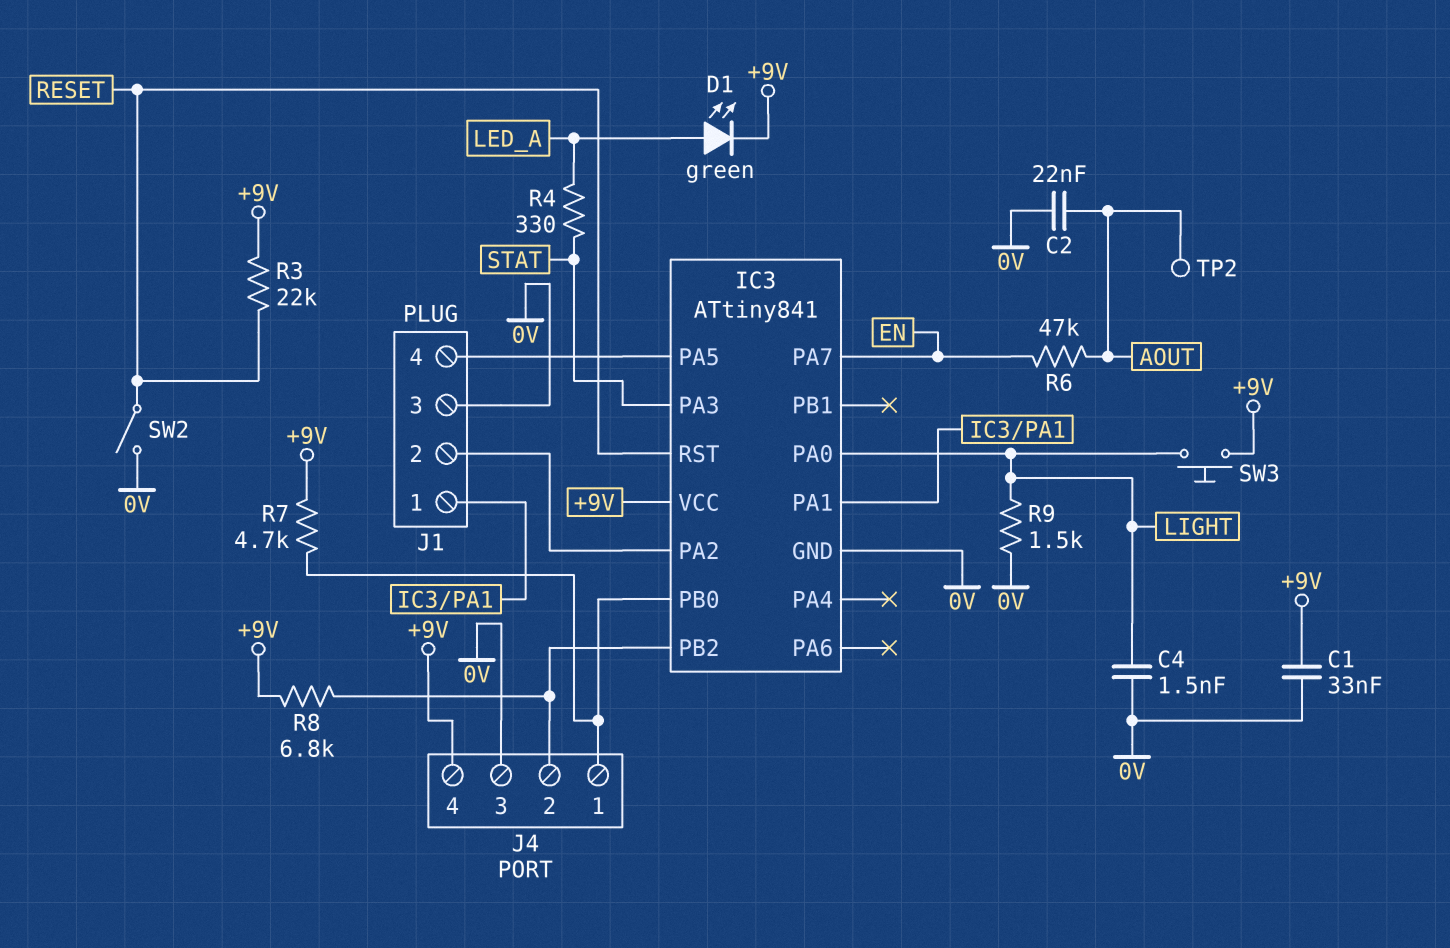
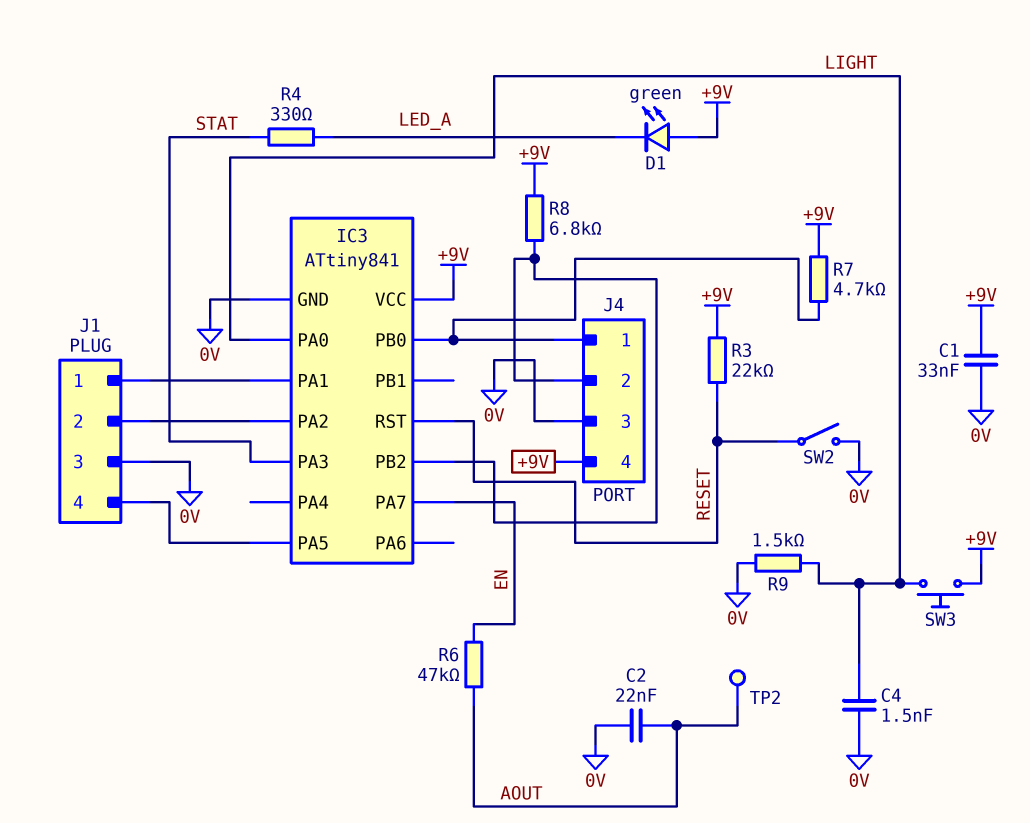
D1: LED green (A LED_A, K +9V) -> LED green (A +9V, K LED_A)

